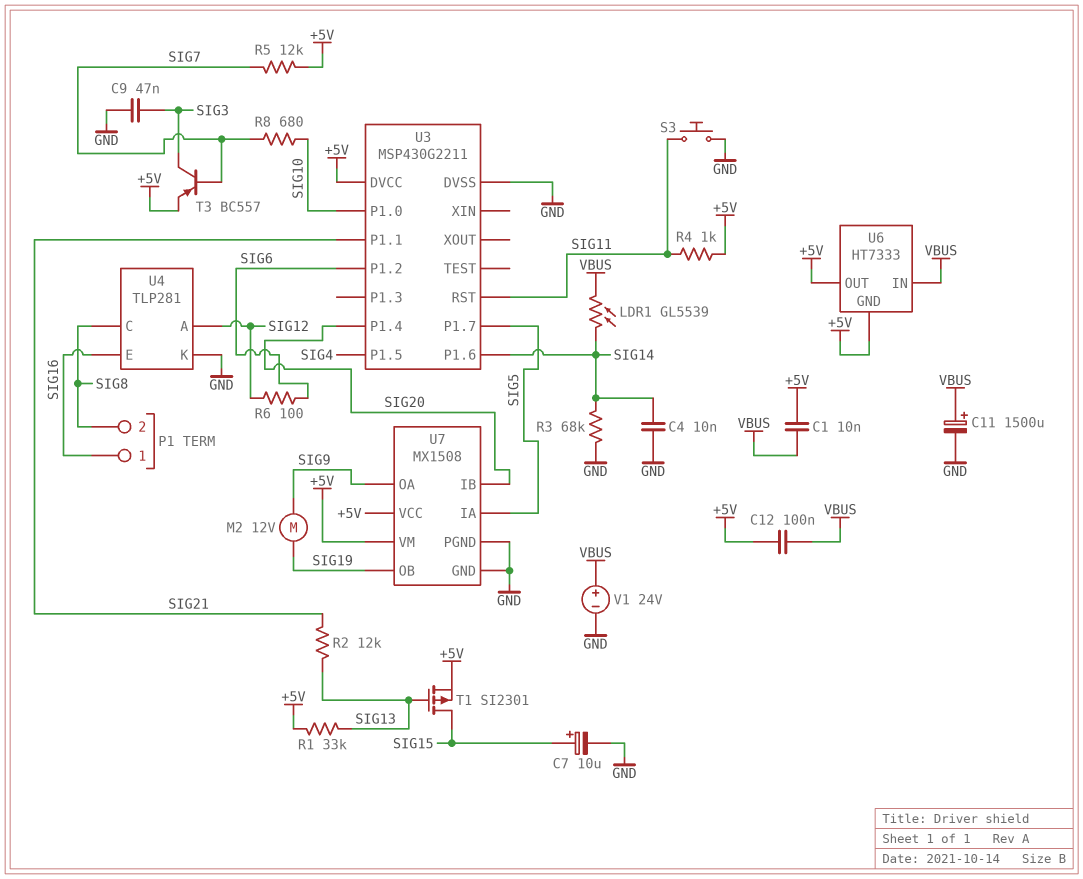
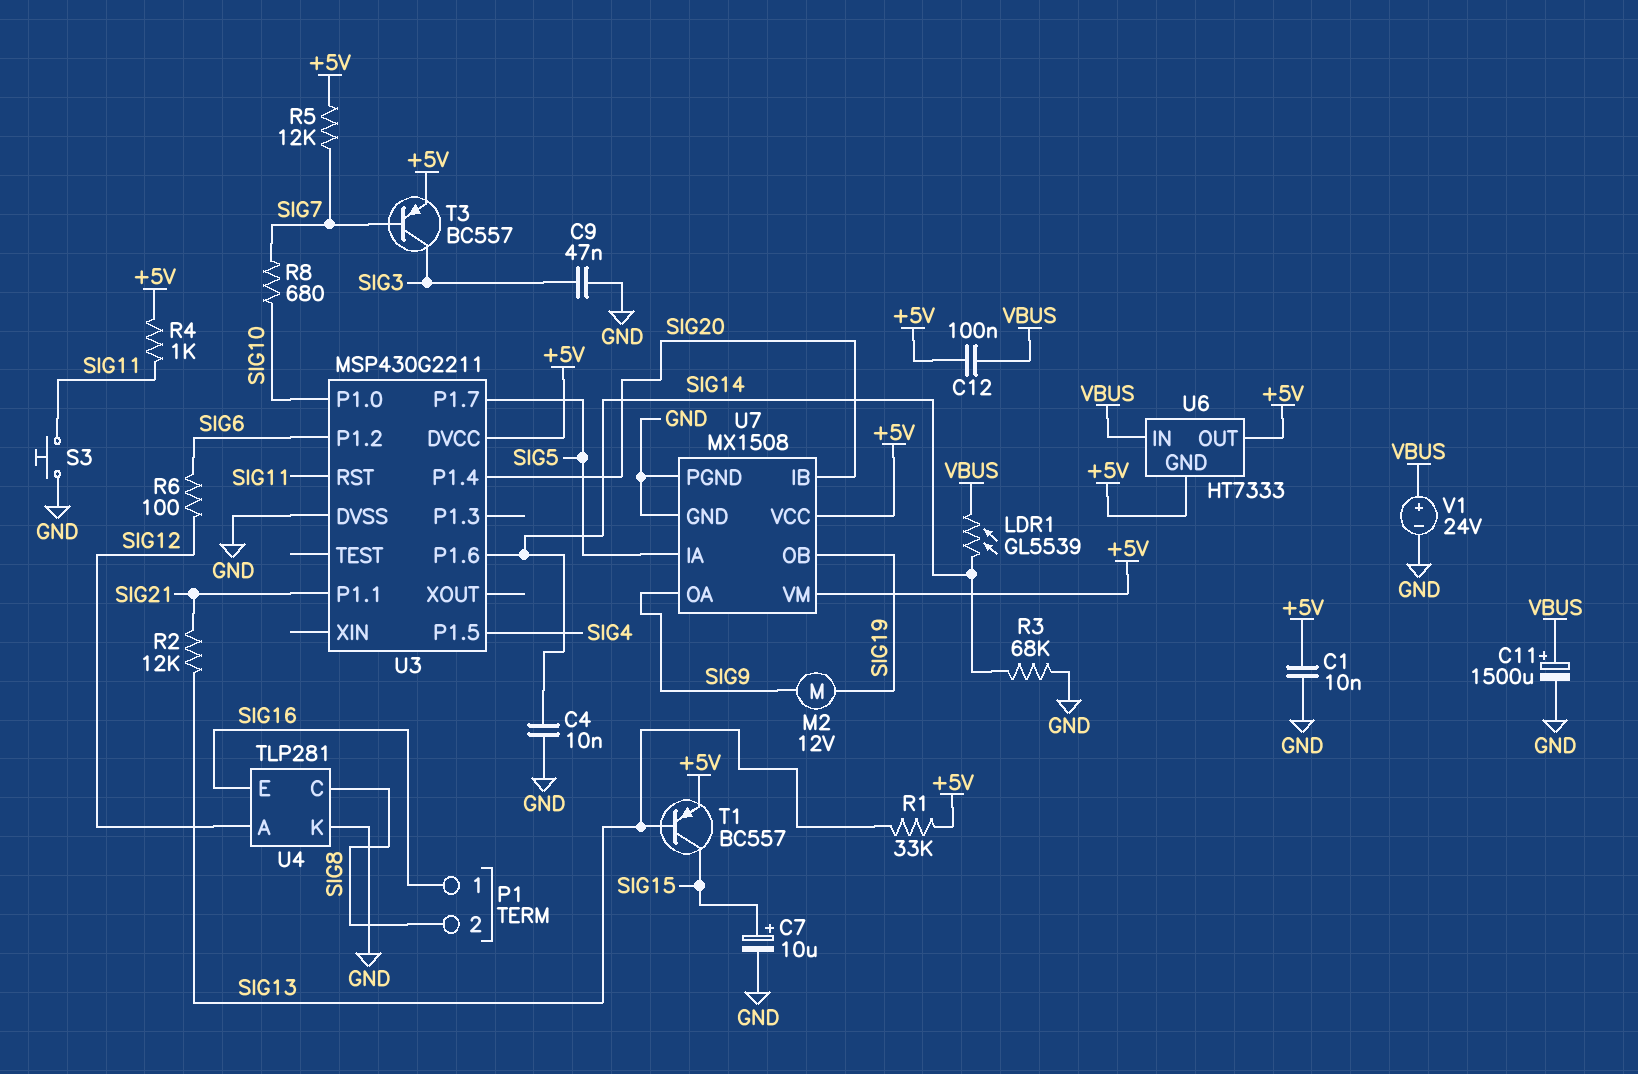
C1: 10nF (+5V, VBUS) -> 10nF (+5V, GND)
T1: PMOS SI2301 (G SIG13, D SIG15, S +5V) -> PNP BC557 (B SIG13, C SIG15, E +5V)

